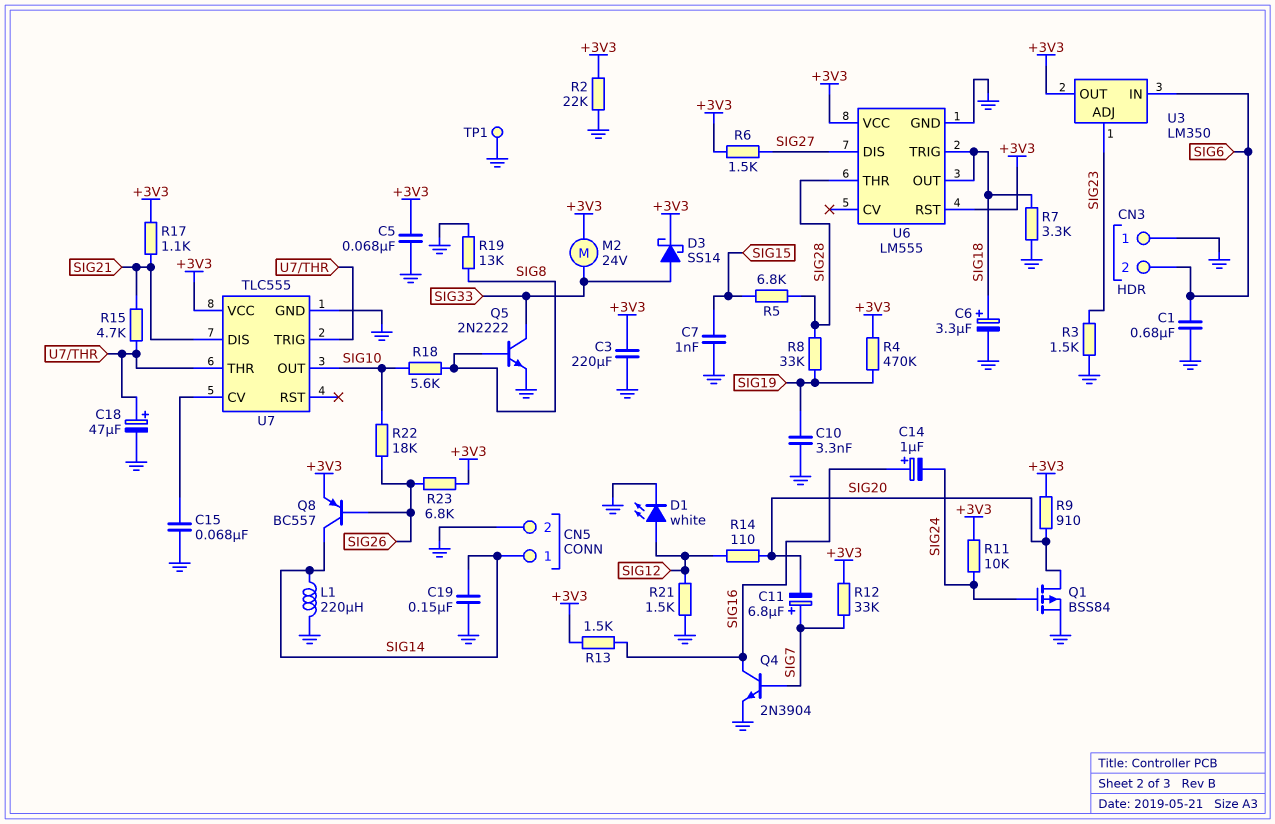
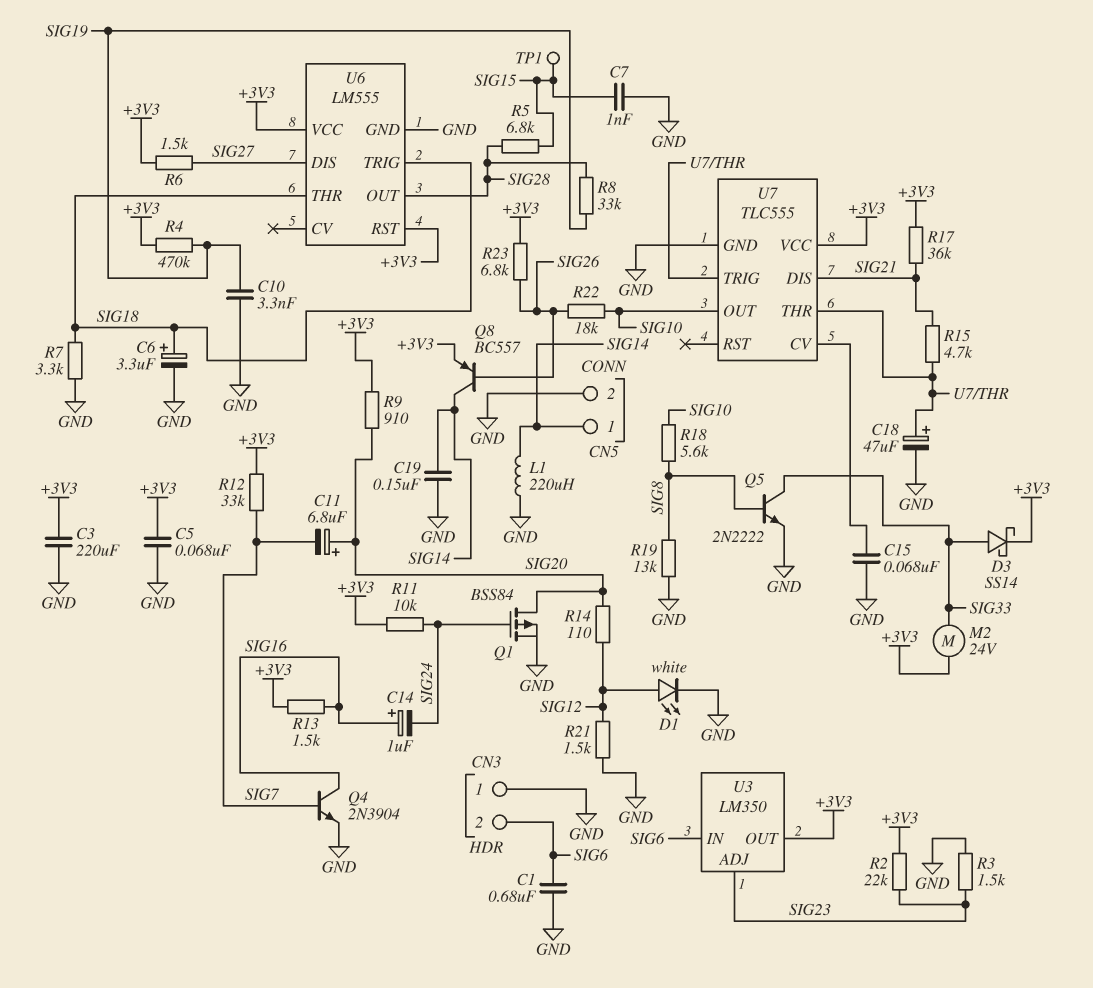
C11: 6.8uF (plus SIG7, minus SIG20) -> 6.8uF (plus SIG20, minus SIG7)
R2: 22k (+3V3, GND) -> 22k (+3V3, SIG23)
R17: 1.1k (+3V3, SIG21) -> 36k (+3V3, SIG21)
TP1: test point (GND) -> test point (SIG15)
U6 pin OUT: SIG18 -> SIG28
U6 pin THR: SIG28 -> SIG18

